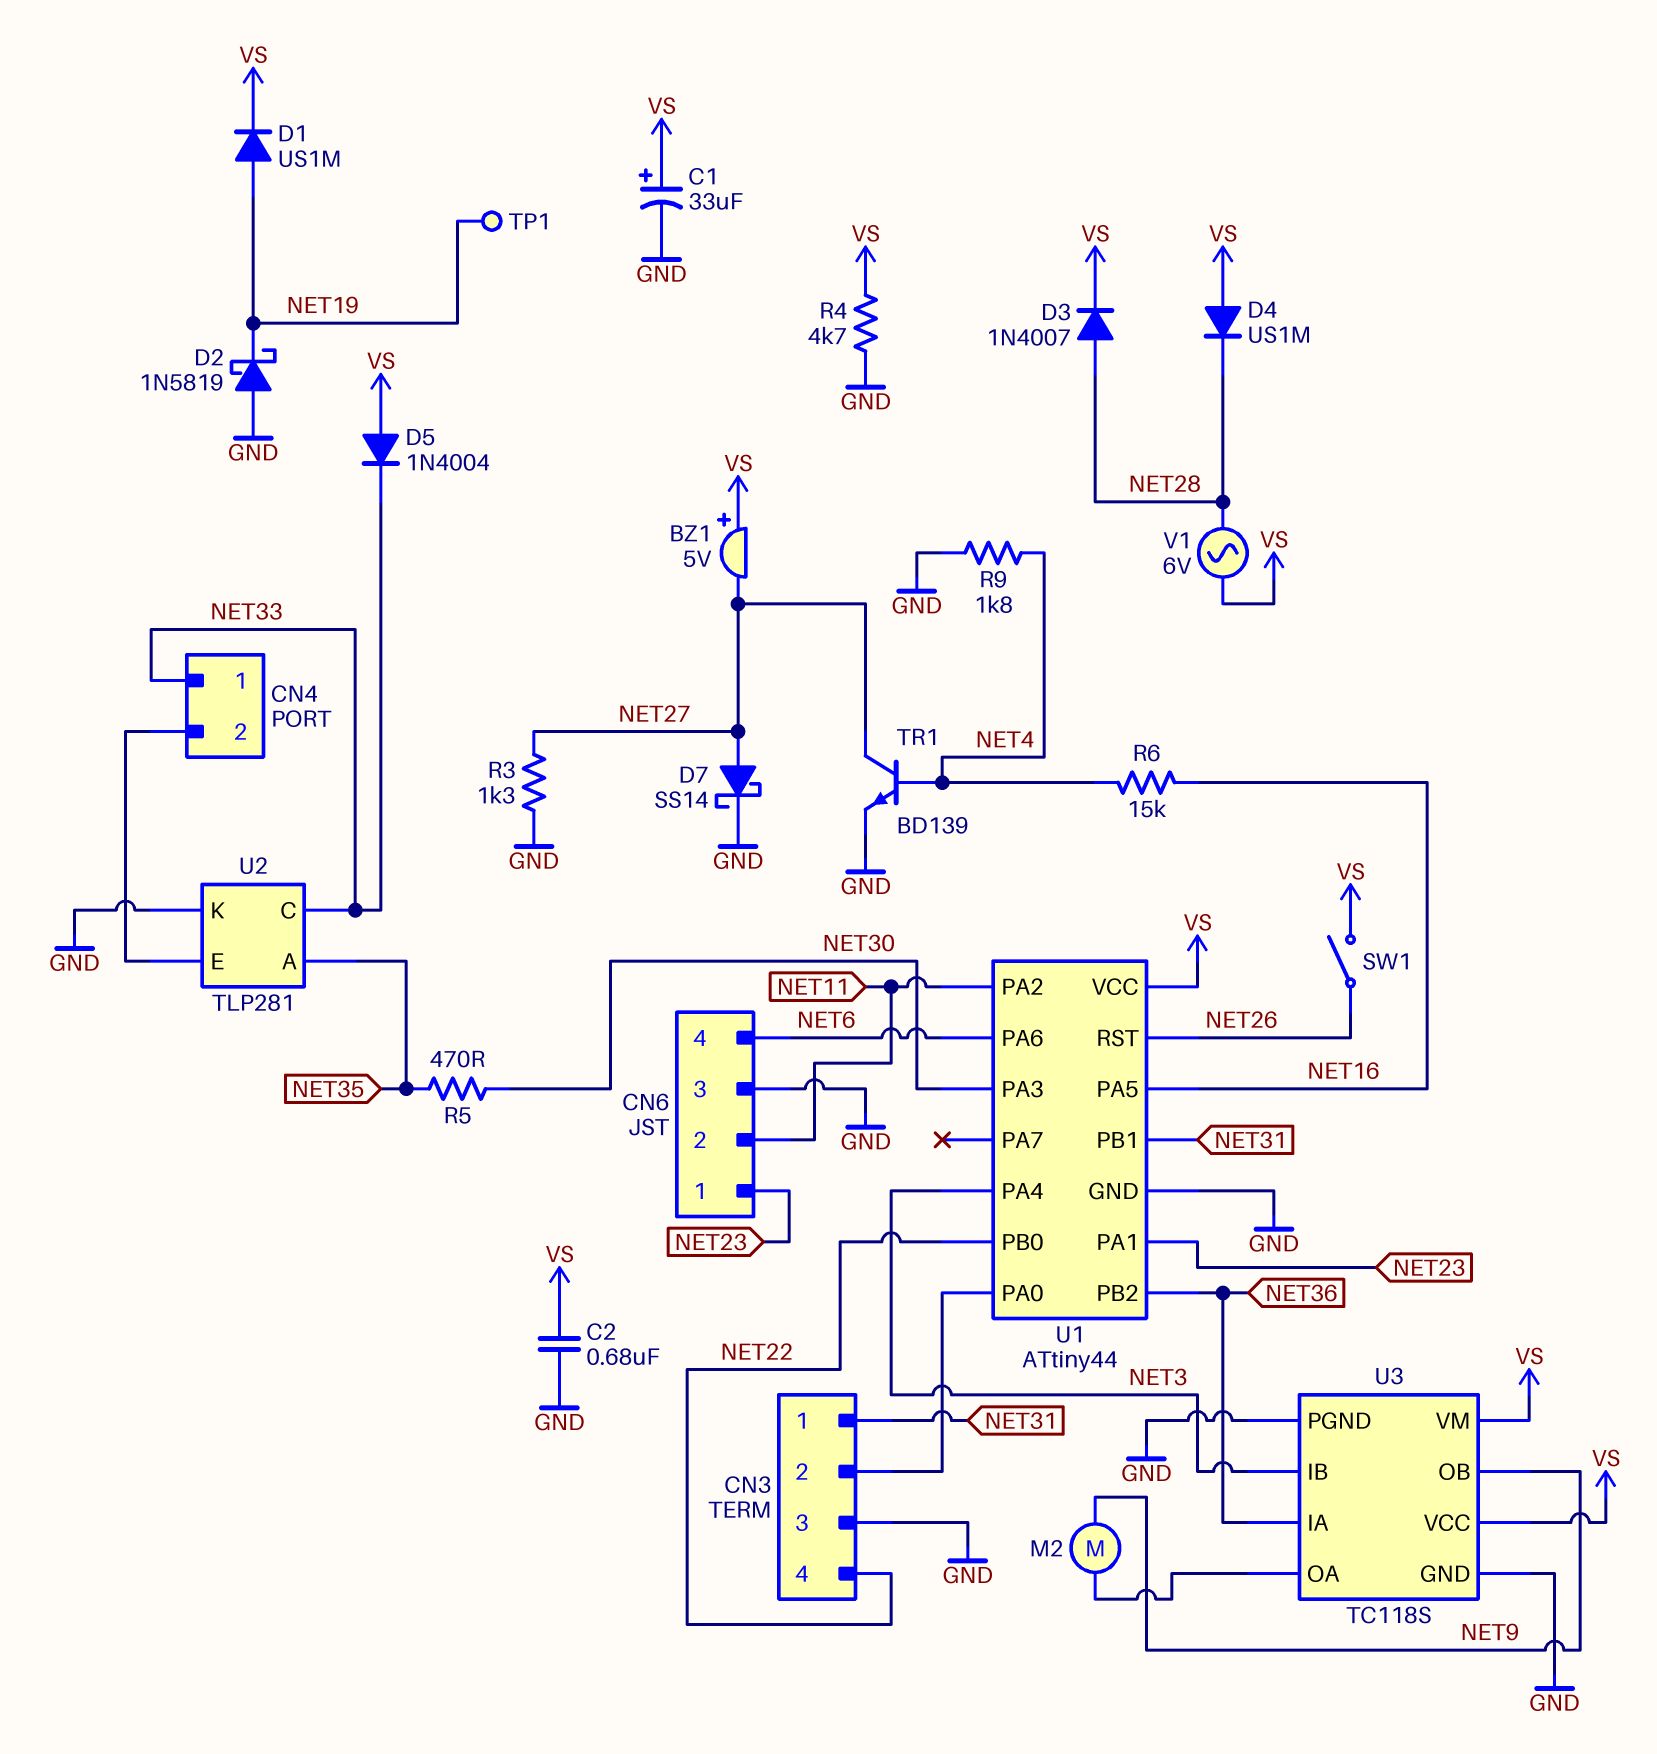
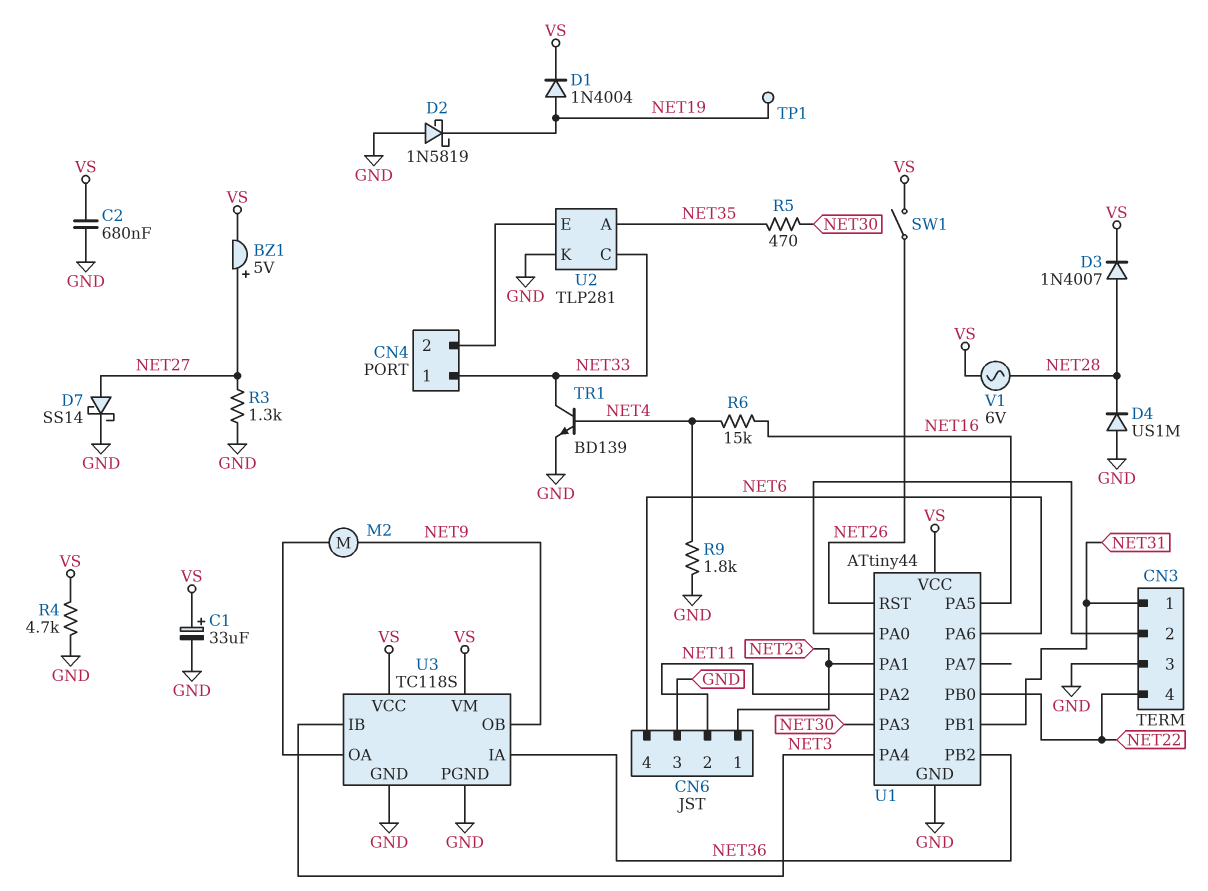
BZ1: buzzer 5V (plus VS, minus NET27) -> buzzer 5V (plus NET27, minus VS)
D1: diode US1M (A NET19, K VS) -> diode 1N4004 (A NET19, K VS)
D4: diode US1M (A VS, K NET28) -> diode US1M (A GND, K NET28)
D5: diode 1N4004 (A VS, K NET33) -> none
TR1: NPN BD139 (B NET4, C NET27, E GND) -> NPN BD139 (B NET4, C NET33, E GND)

